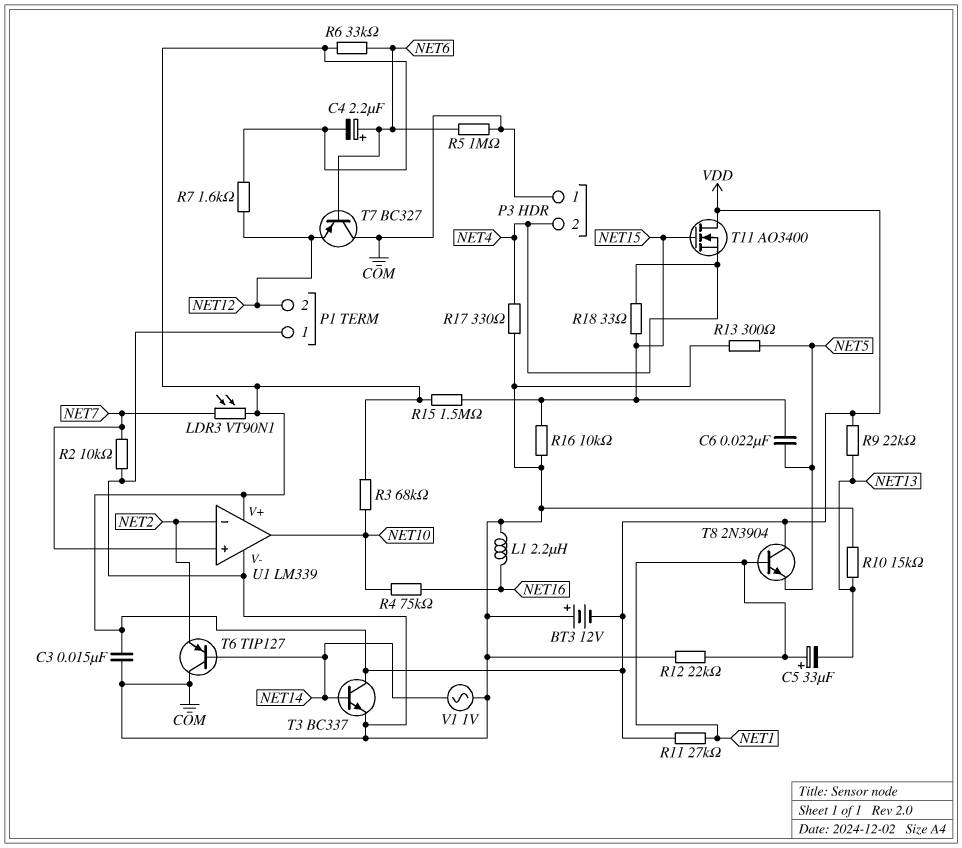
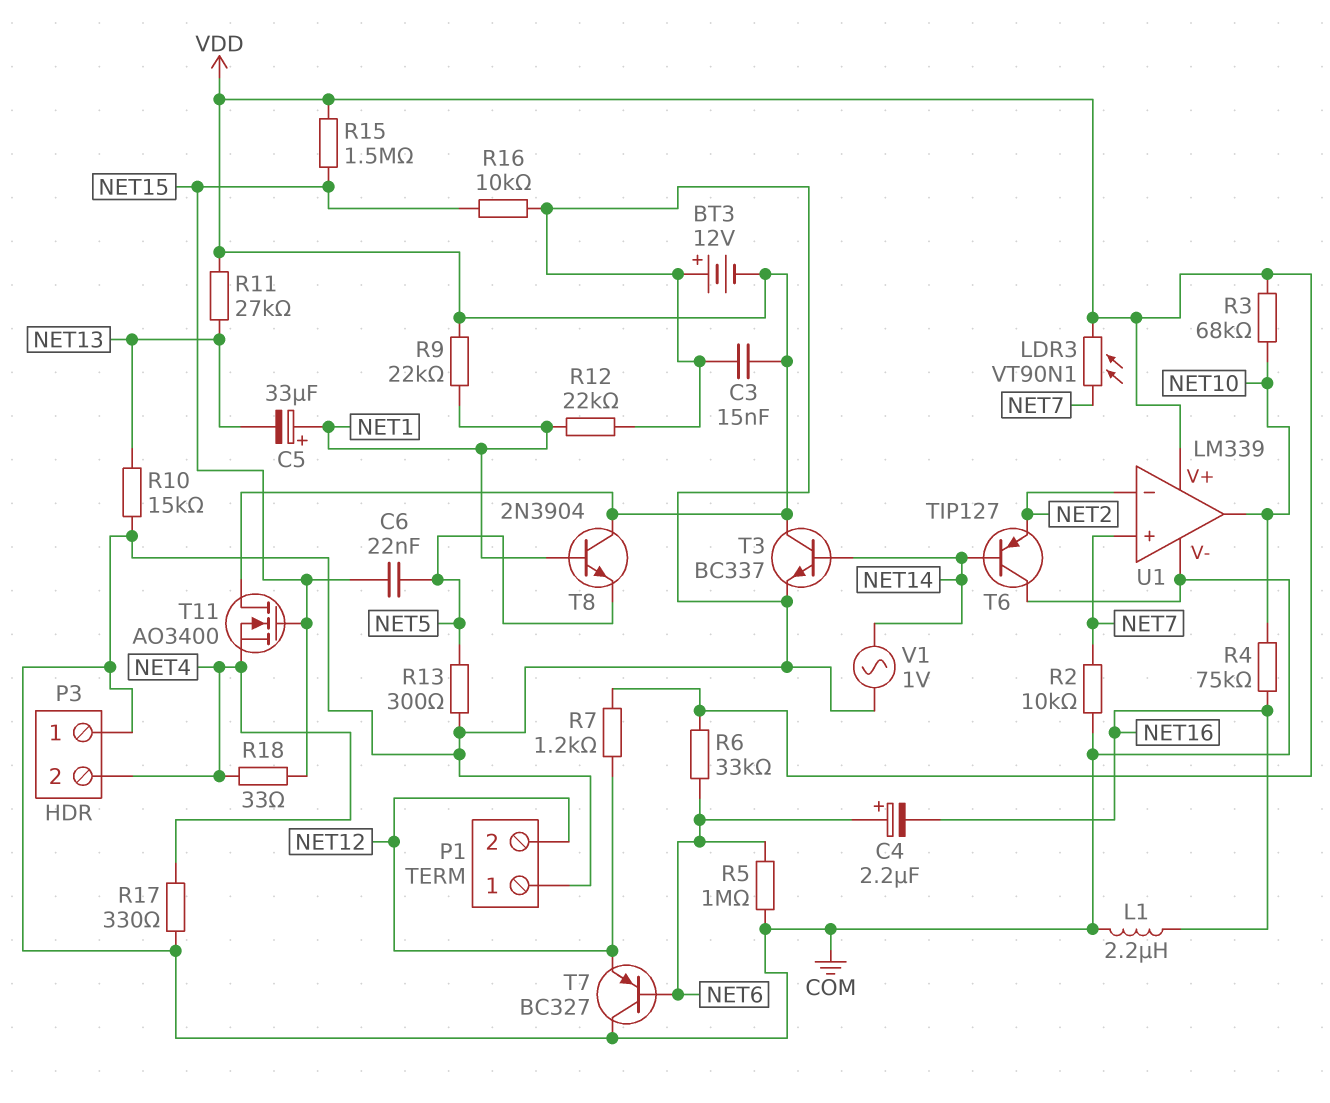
C4: 2.2uF (plus NET6, minus VDD) -> 2.2uF (plus NET6, minus NET16)
R7: 1.6k (NET12, VDD) -> 1.2k (NET12, VDD)
R9: 22k (NET13, VDD) -> 22k (NET1, VDD)
R11: 27k (NET1, VDD) -> 27k (NET13, VDD)

